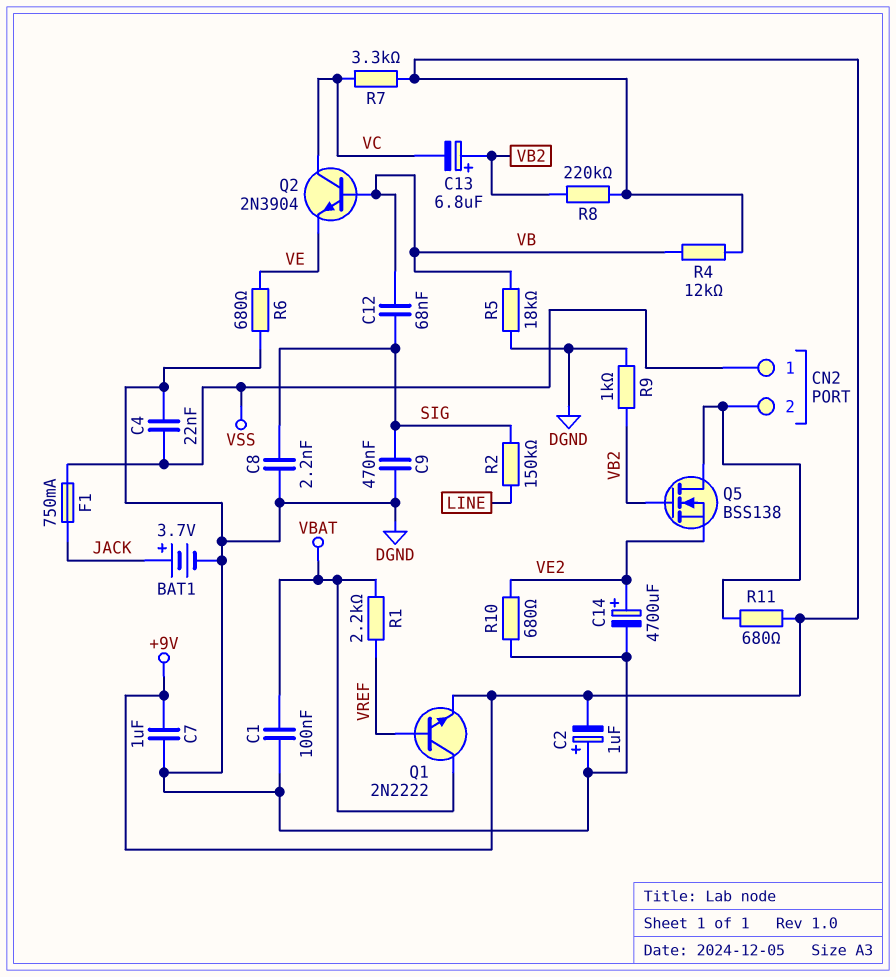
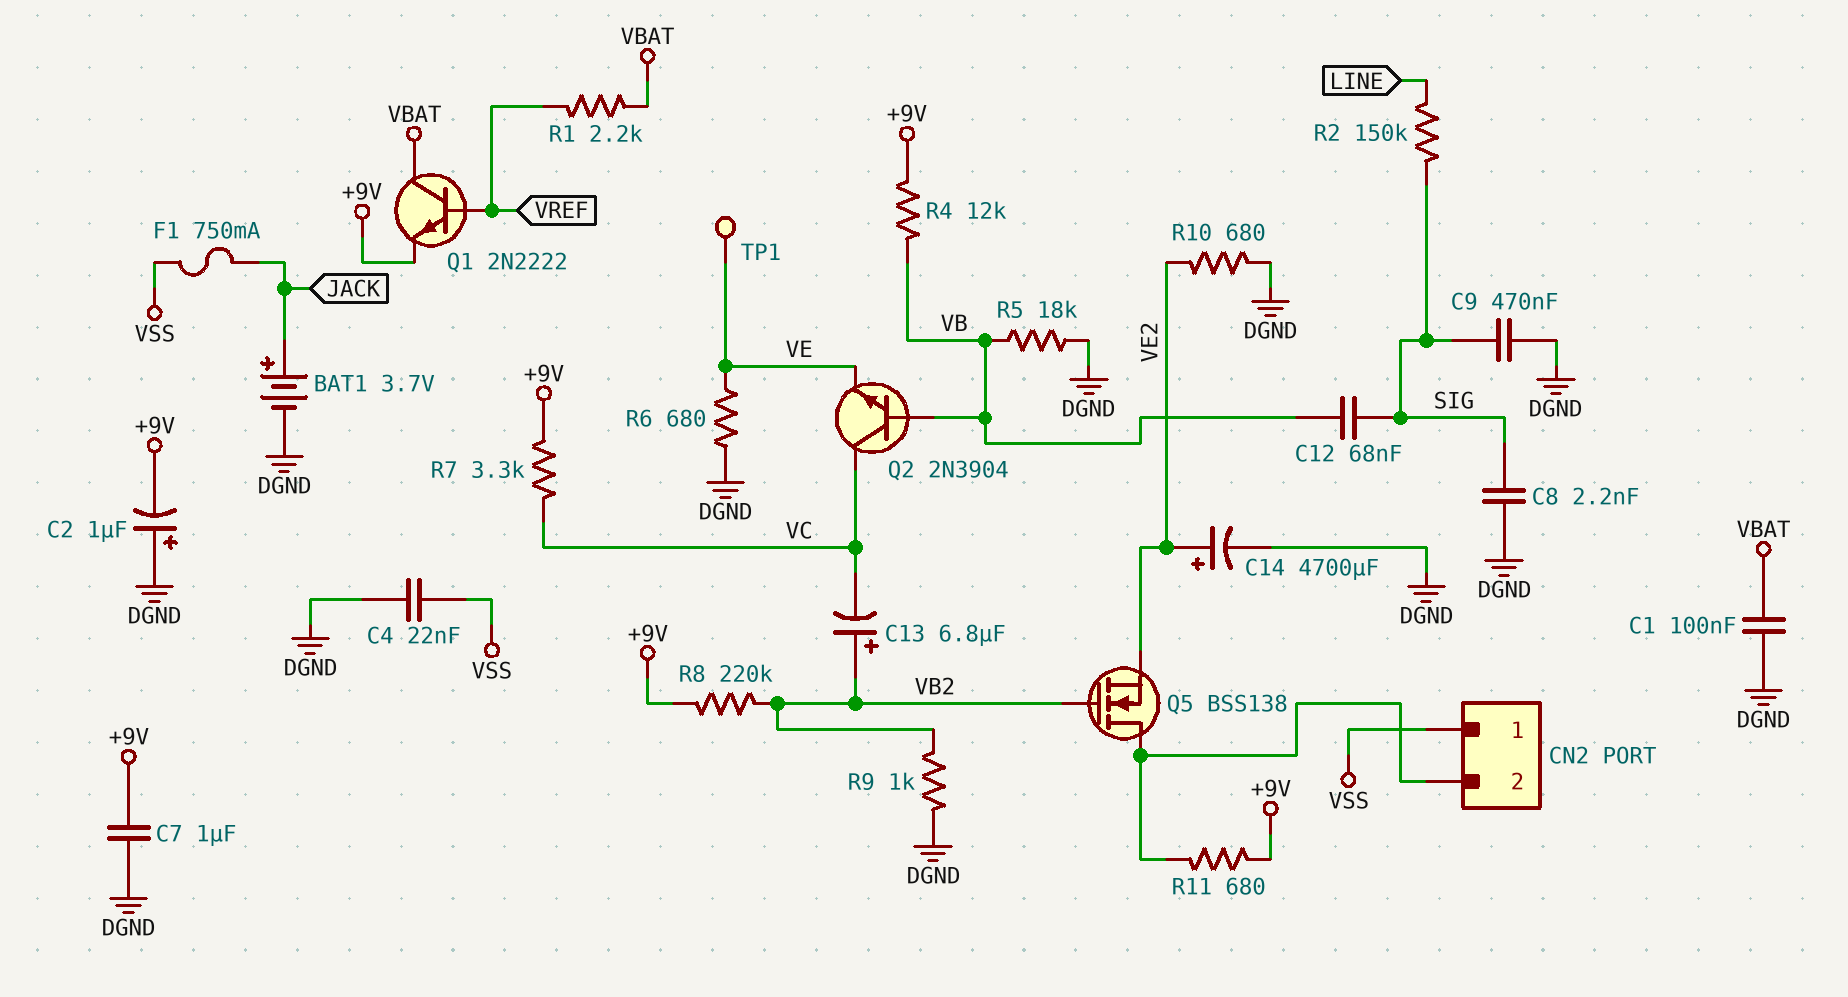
TP1: none -> test point (VE)

